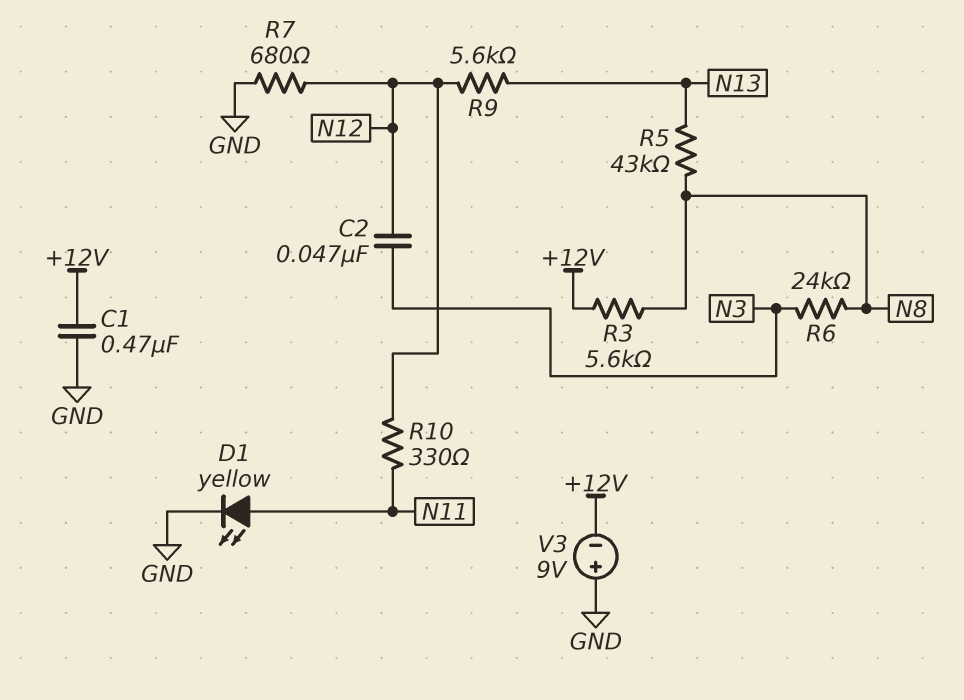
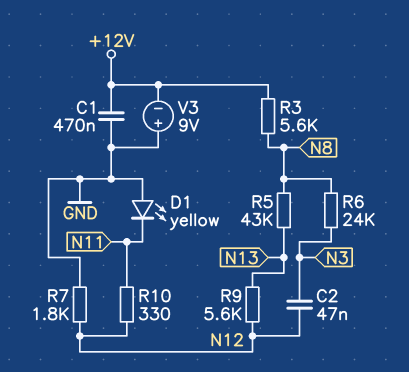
D1: LED yellow (A N11, K GND) -> LED yellow (A GND, K N11)
R7: 680 (GND, N12) -> 1.8k (GND, N12)

